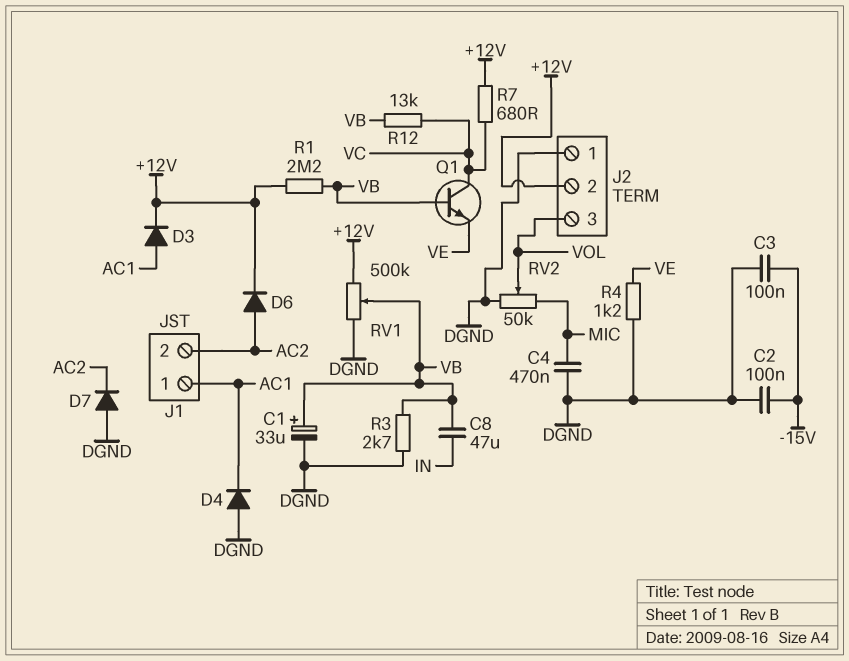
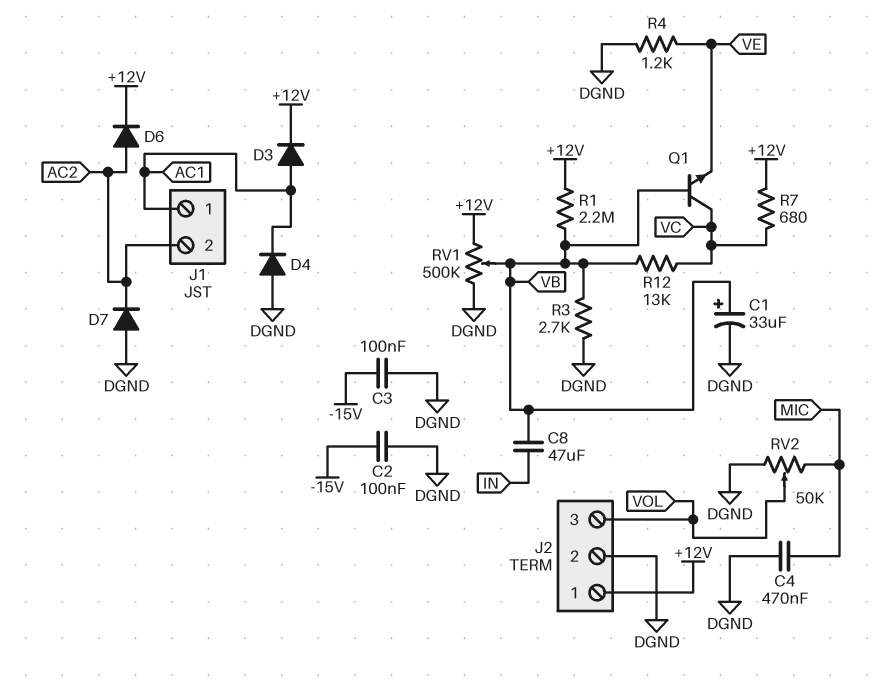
J2 pin 1: DGND -> +12V
J2 pin 2: +12V -> DGND

